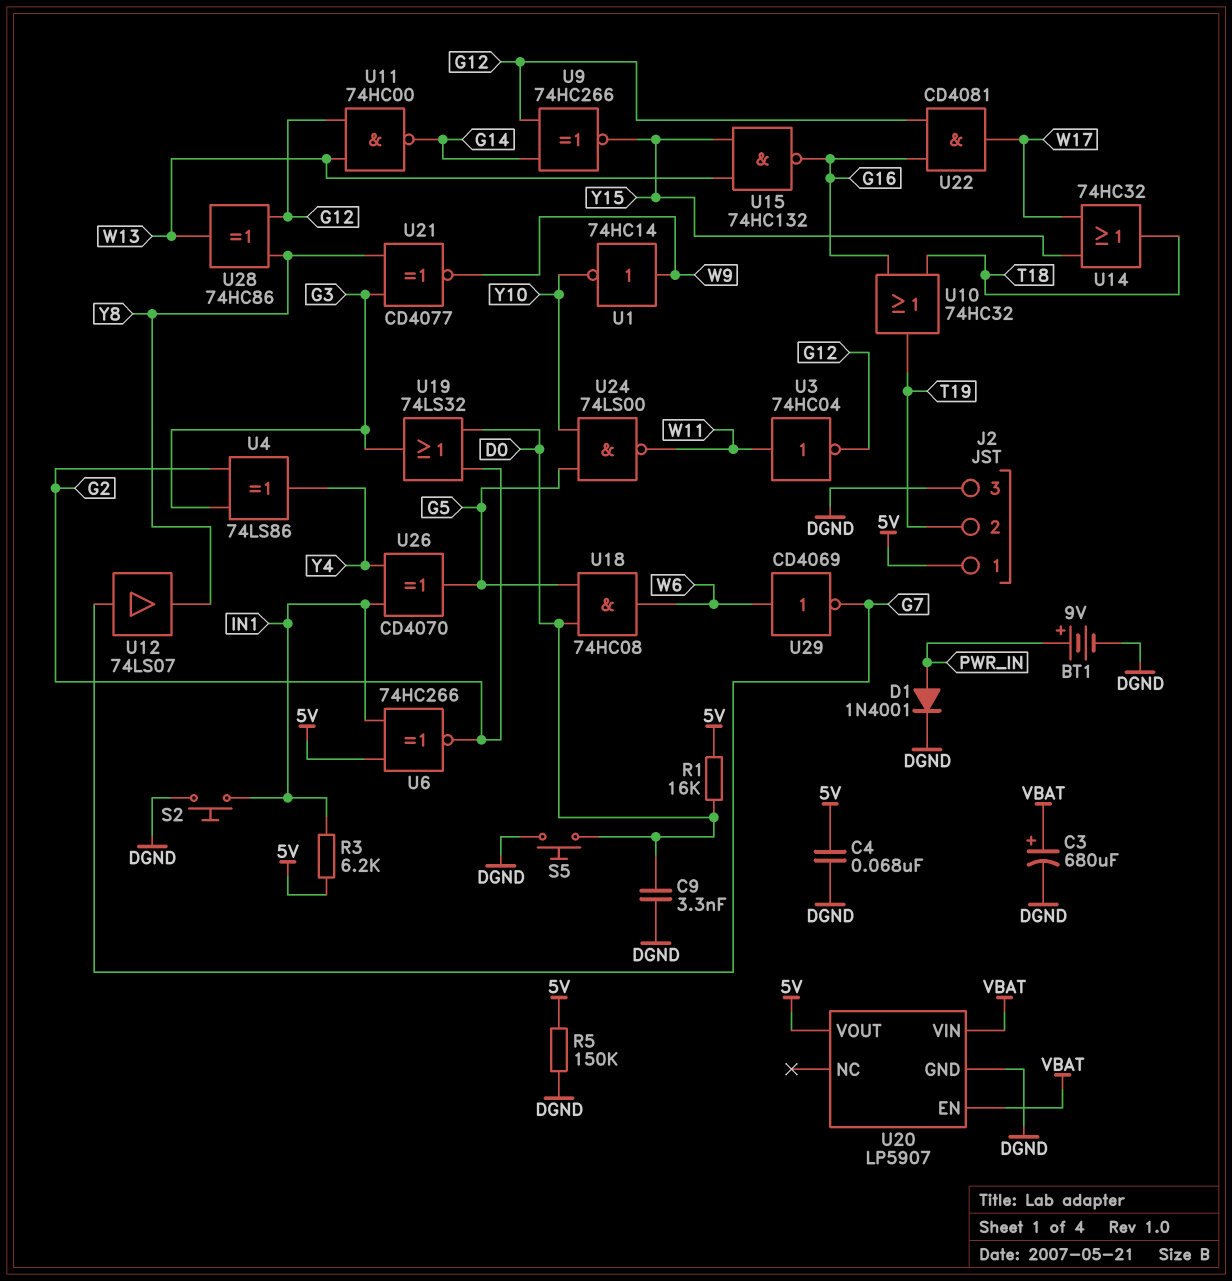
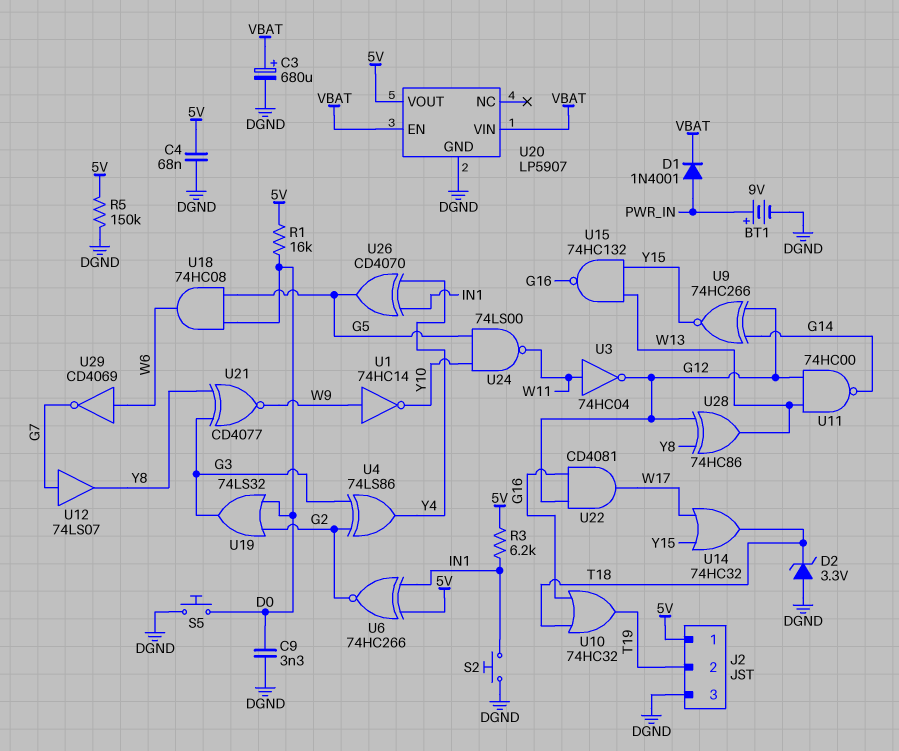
D1: diode 1N4001 (A PWR_IN, K DGND) -> diode 1N4001 (A PWR_IN, K VBAT)
D2: none -> zener 3.3V (A DGND, K T18)

